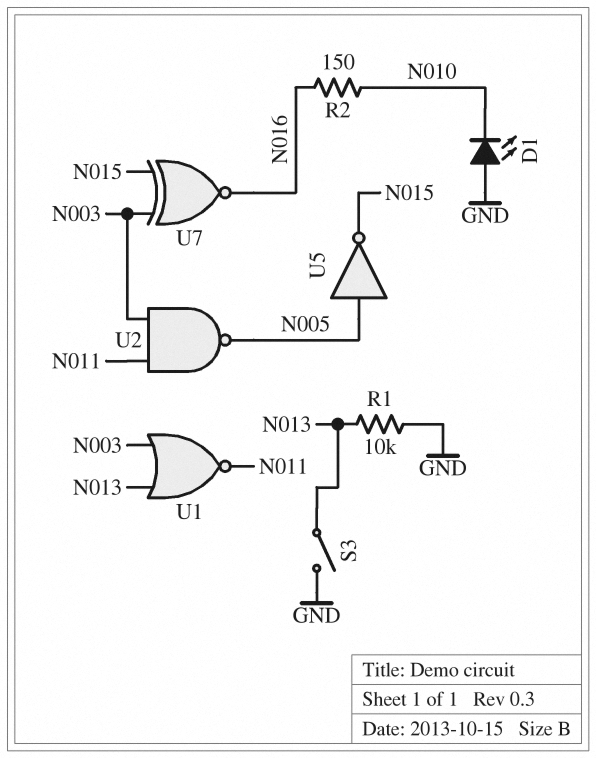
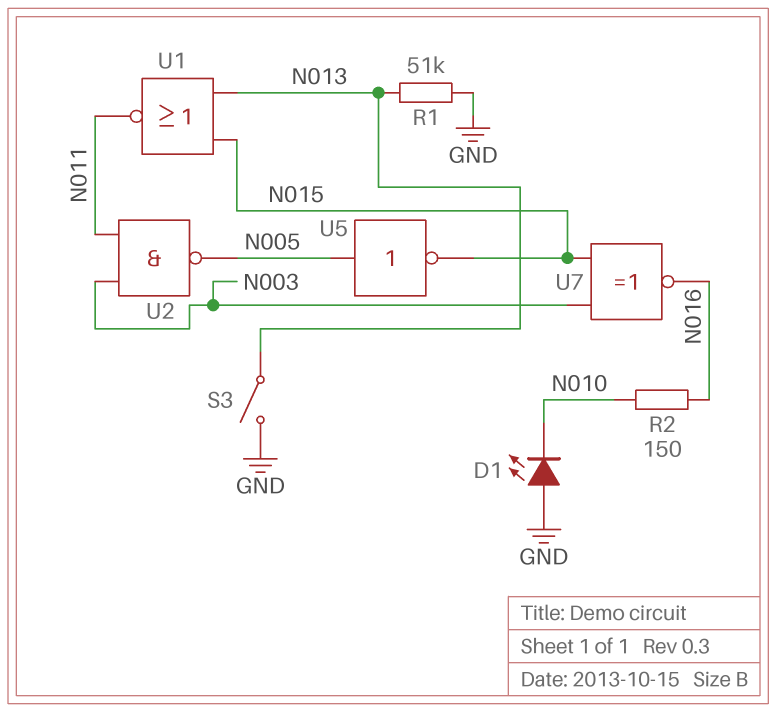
R1: 10k (GND, N013) -> 51k (GND, N013)
U1: NOR (in N003, in N013, out N011) -> NOR (in N013, in N015, out N011)

